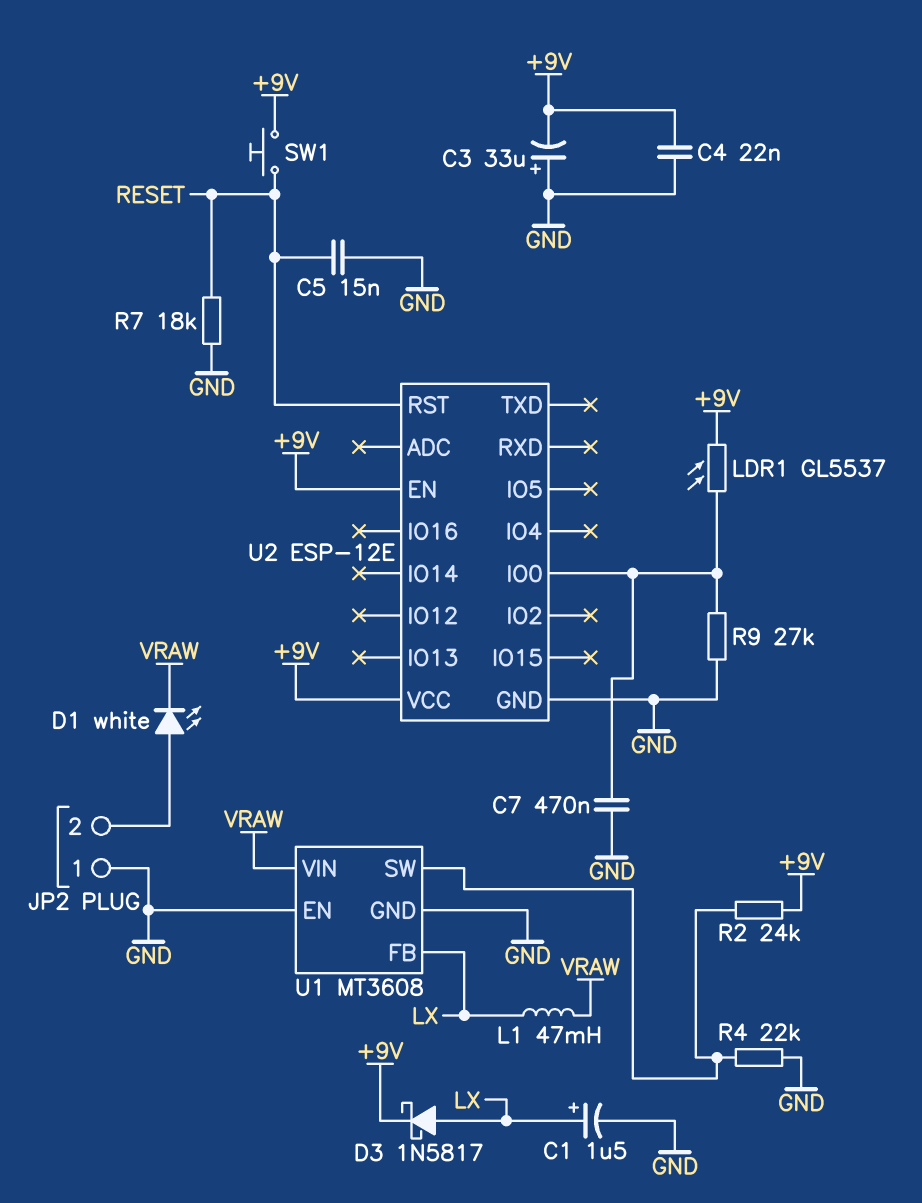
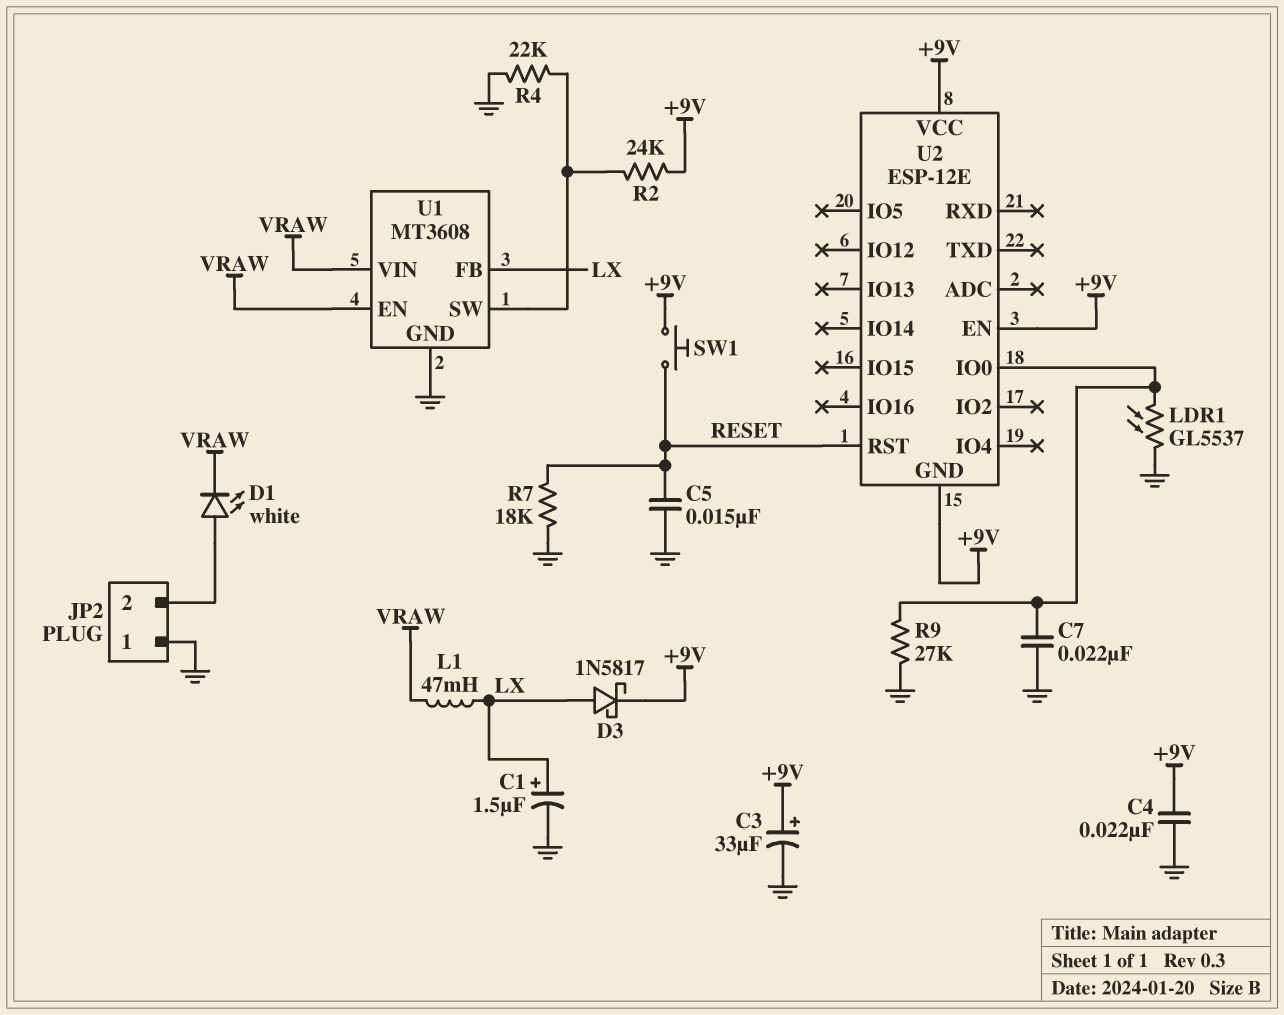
C3: 33uF (plus GND, minus +9V) -> 33uF (plus +9V, minus GND)
C7: 470nF (GND, U2/IO0) -> 22nF (GND, U2/IO0)
LDR1: GL5537 (+9V, U2/IO0) -> GL5537 (GND, U2/IO0)
U1 pin EN: GND -> VRAW
U2 pin GND: GND -> +9V

